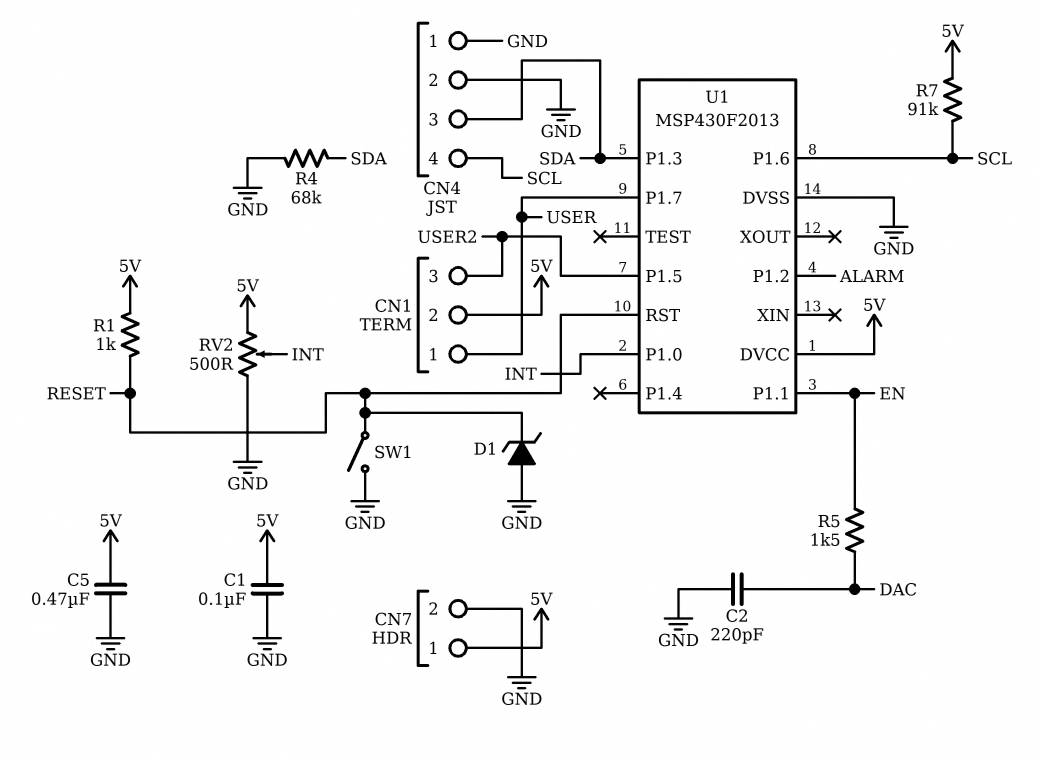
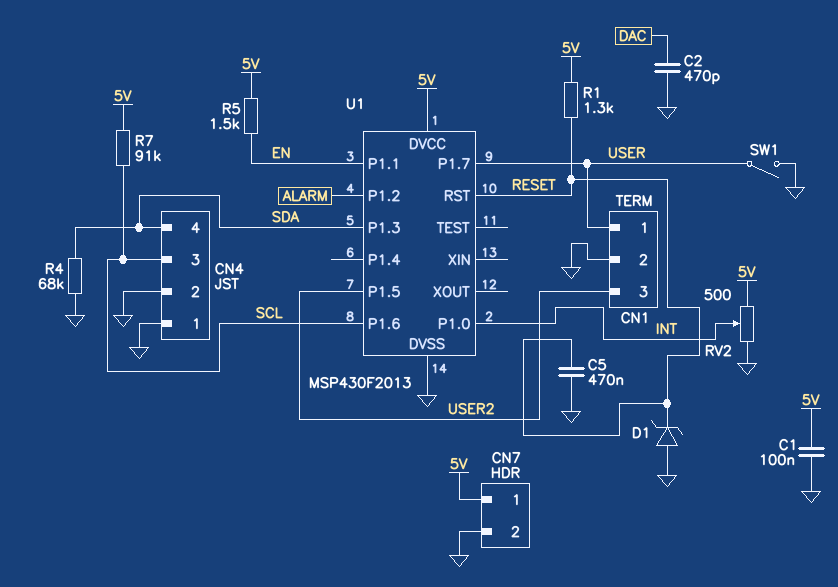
C2: 220pF (DAC, GND) -> 470pF (DAC, GND)
C5: 470nF (5V, GND) -> 470nF (GND, RESET)
CN1 pin 2: 5V -> GND
CN4 pin 3: SDA -> SCL
CN4 pin 4: SCL -> SDA
R1: 1k (5V, RESET) -> 1.3k (5V, RESET)
R5: 1.5k (DAC, EN) -> 1.5k (5V, EN)
SW1: switch (GND, RESET) -> switch (GND, USER)

